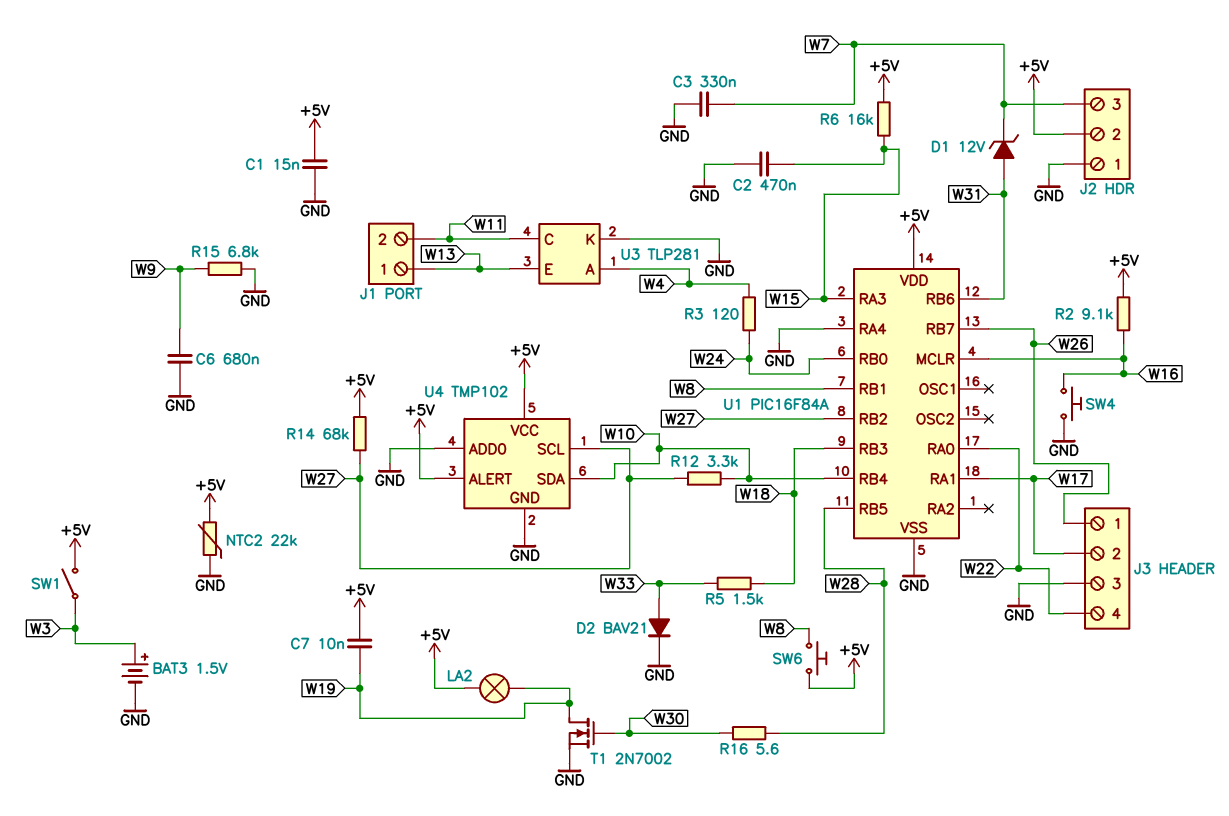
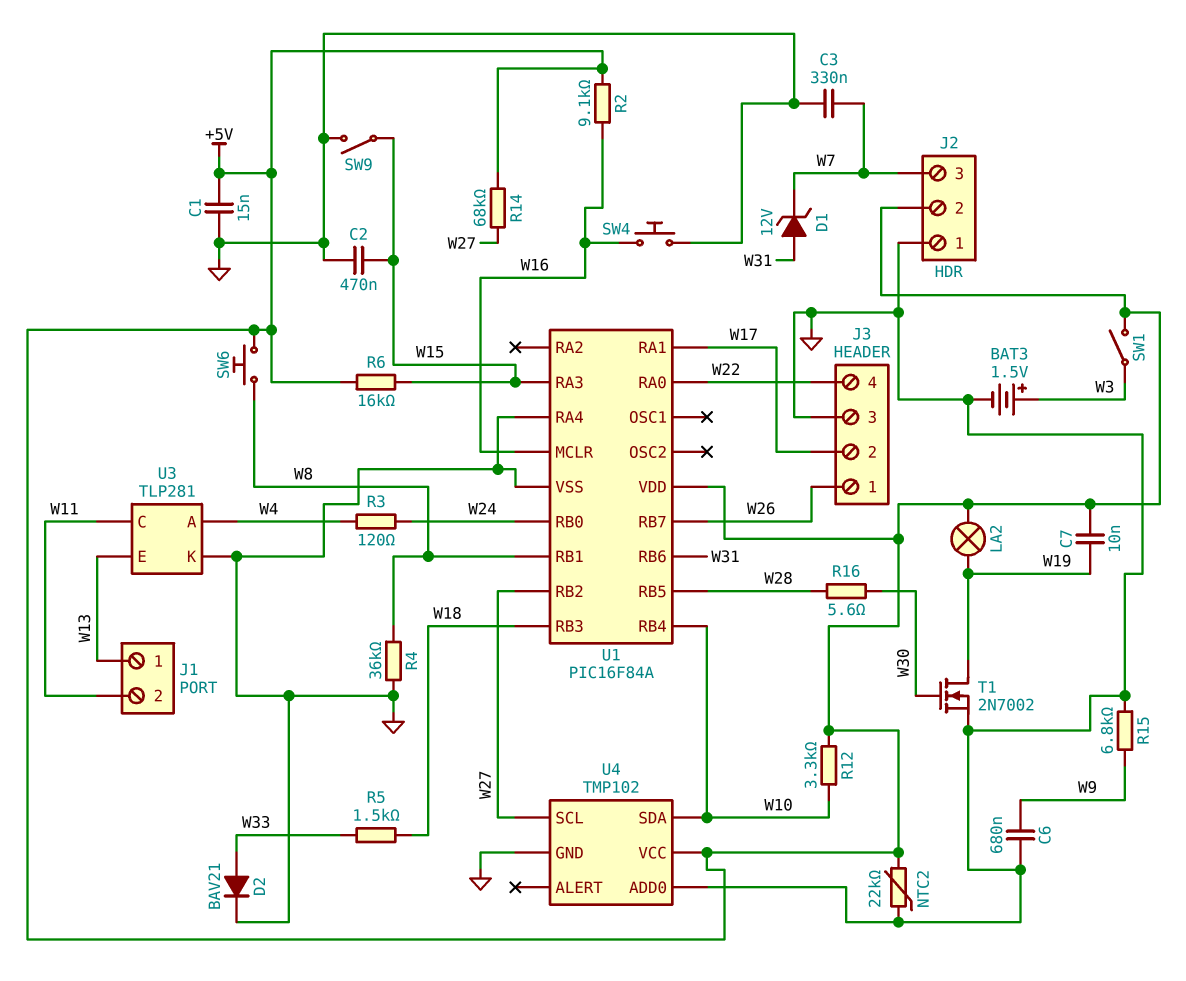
R4: none -> 36k (GND, W8)
R12: 3.3k (W10, W27) -> 3.3k (+5V, W10)
SW9: none -> switch (GND, W15)
U4 pin ALERT: +5V -> none

